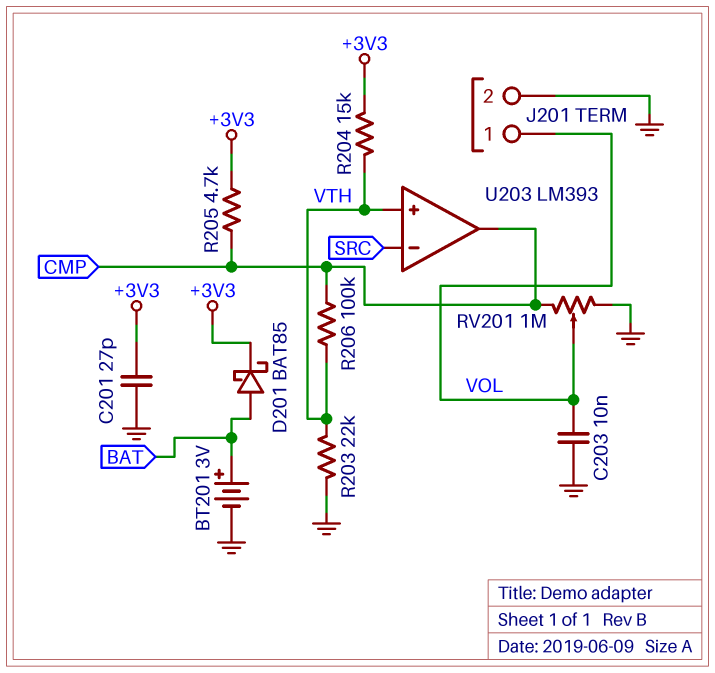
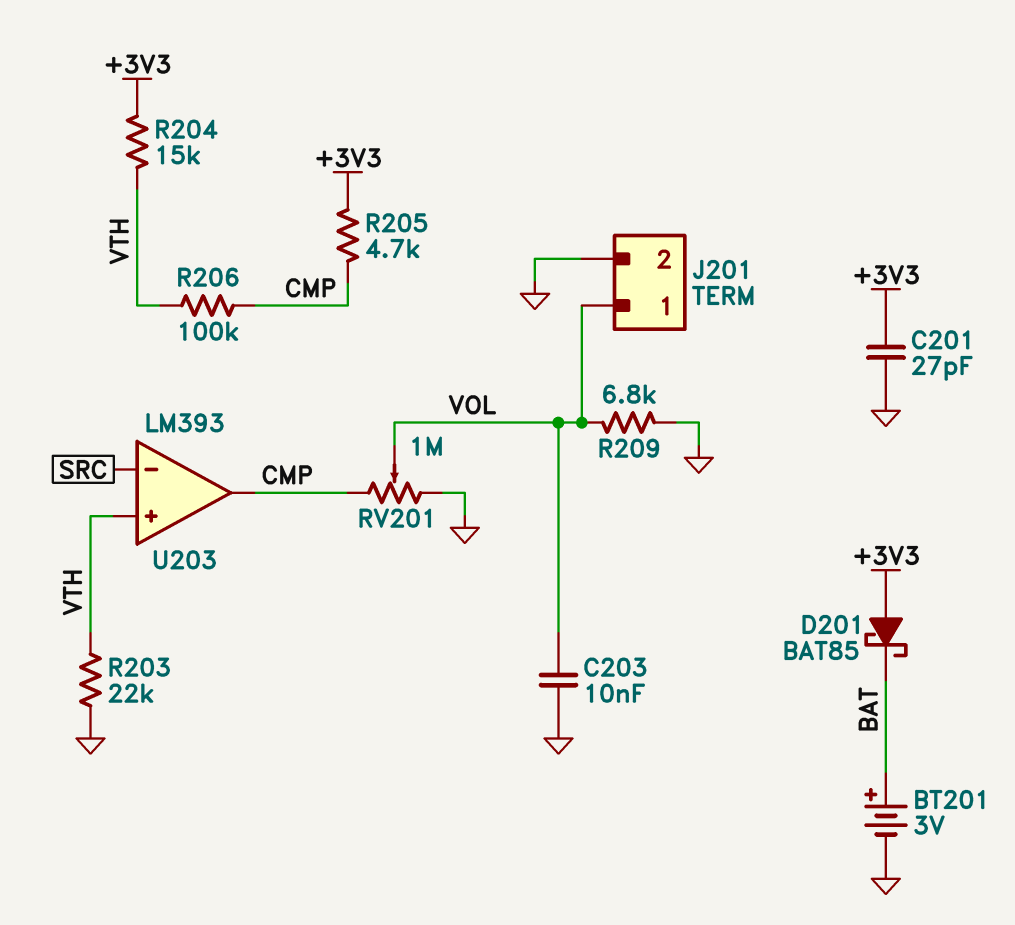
D201: schottky BAT85 (A BAT, K +3V3) -> schottky BAT85 (A +3V3, K BAT)
R209: none -> 6.8k (GND, VOL)

